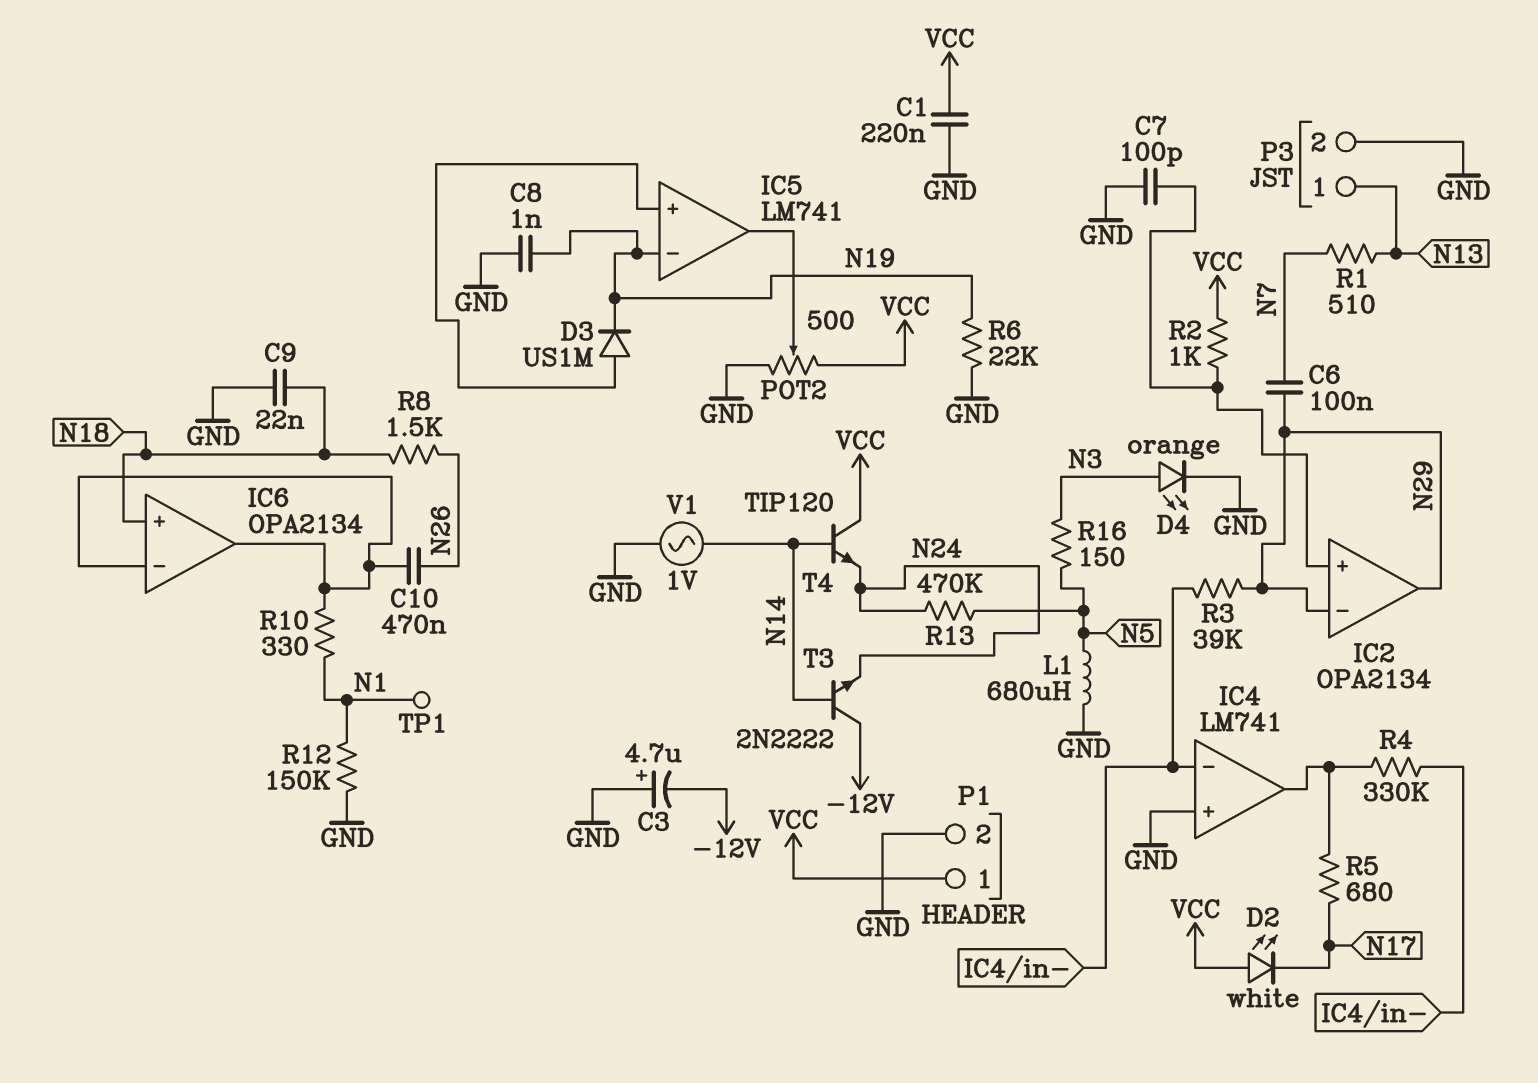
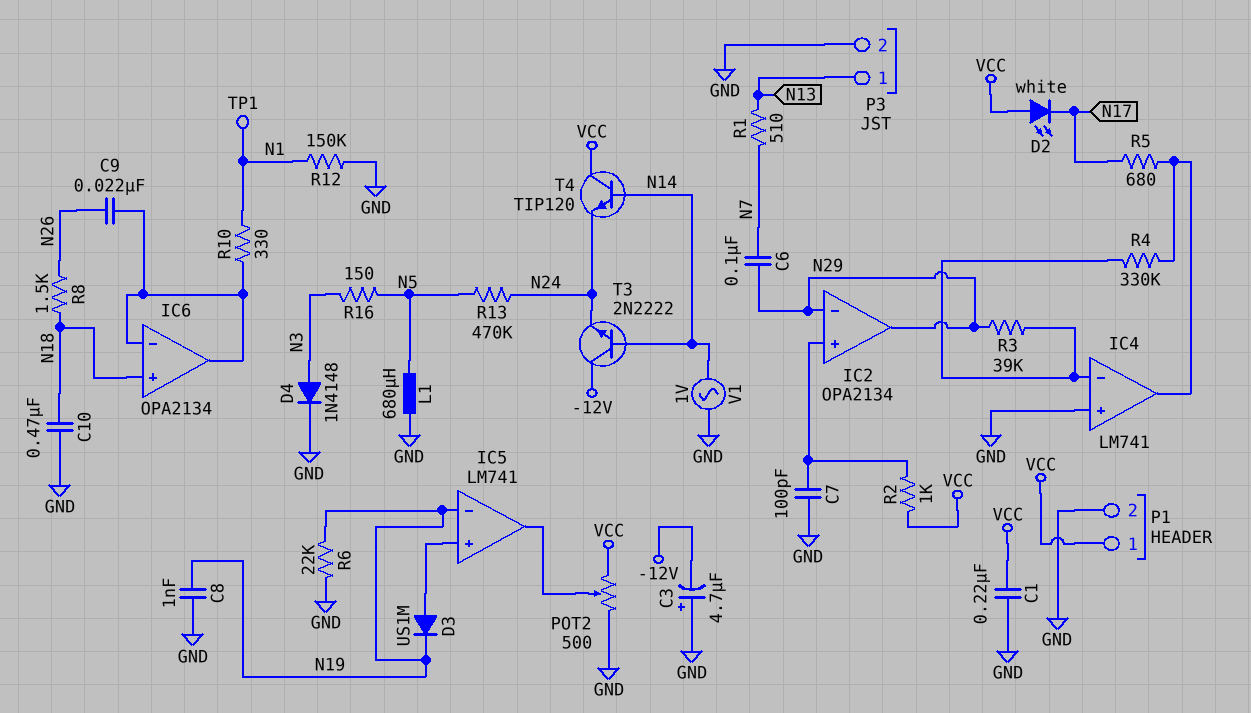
C9: 22nF (GND, N18) -> 22nF (IC6/in-, N26)
C10: 470nF (IC6/in-, N26) -> 470nF (GND, N18)
D4: LED orange (A N3, K GND) -> diode 1N4148 (A N3, K GND)

